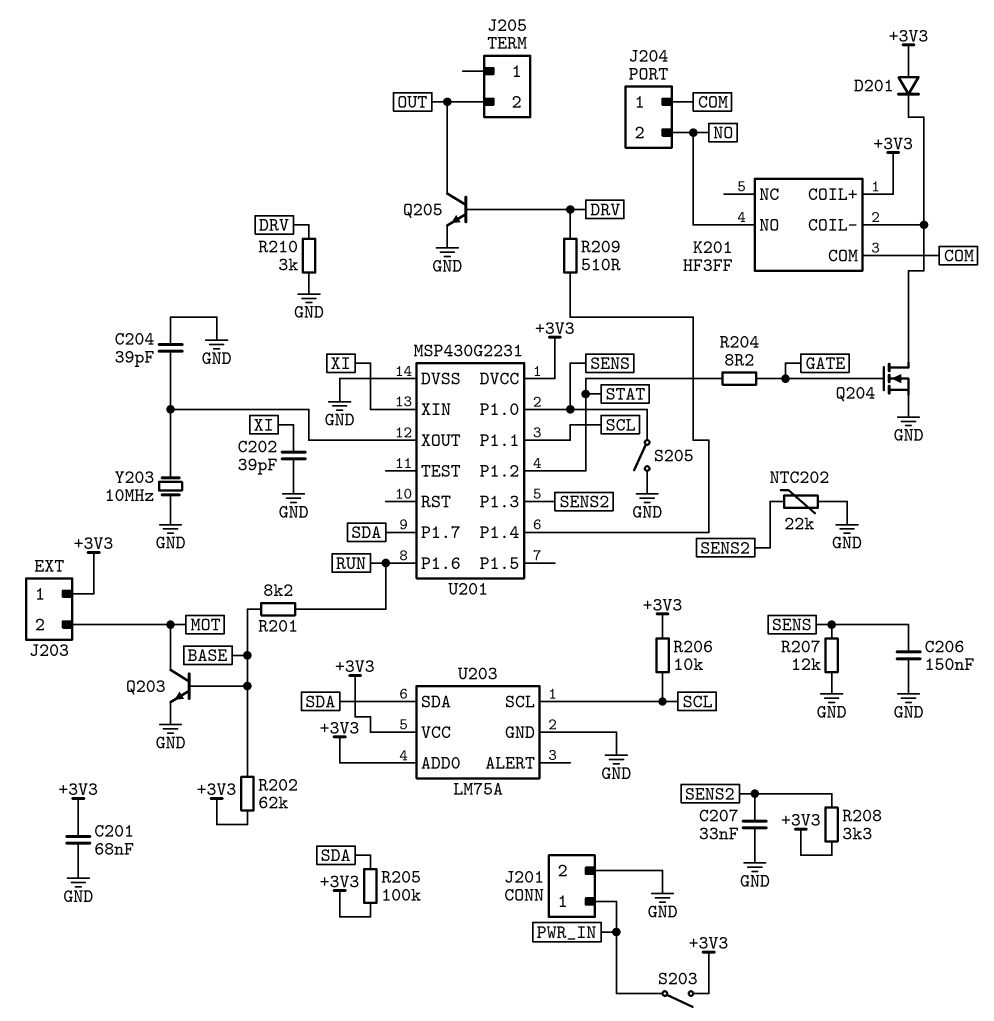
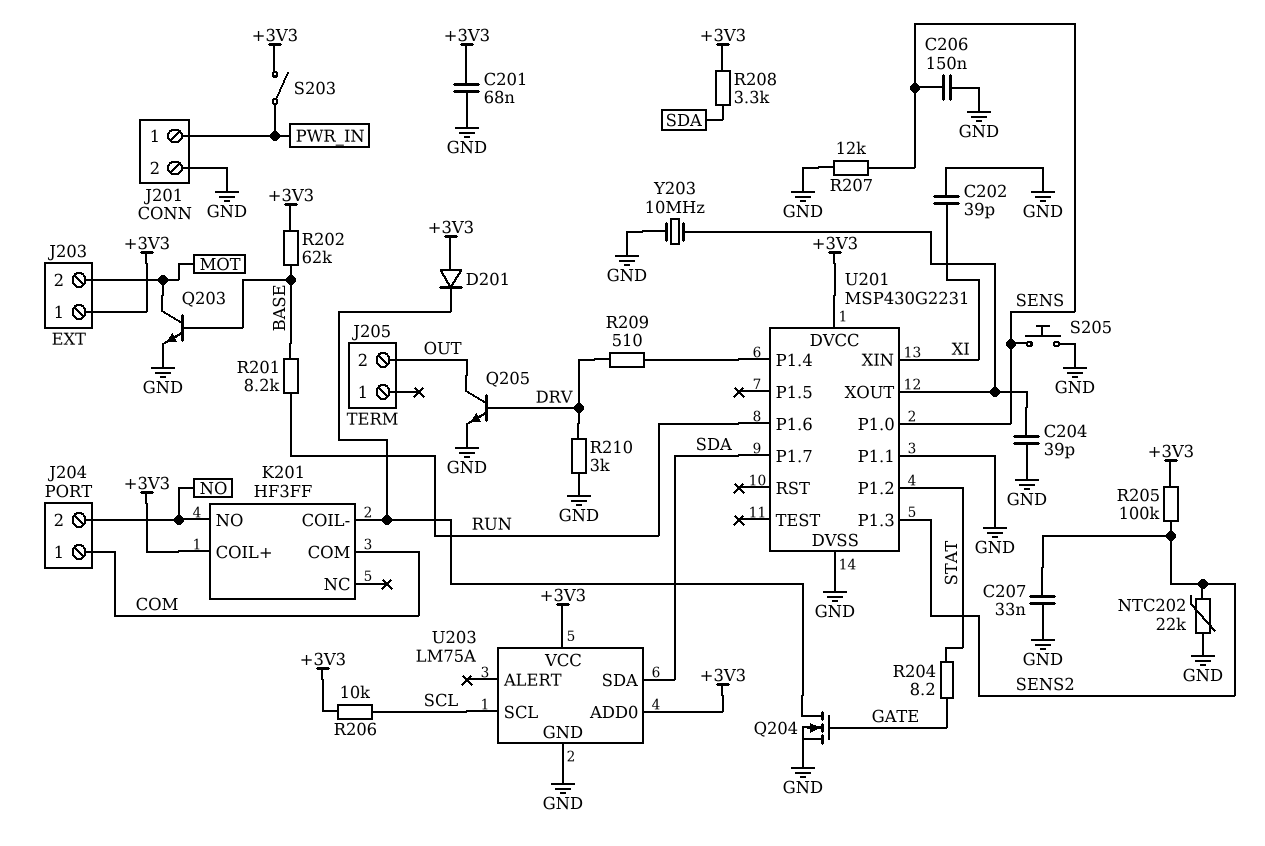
R205: 100k (+3V3, SDA) -> 100k (+3V3, SENS2)
R208: 3.3k (+3V3, SENS2) -> 3.3k (+3V3, SDA)
S205: switch (GND, SENS) -> button (GND, SENS)
U201 pin P1.1: SCL -> GND

